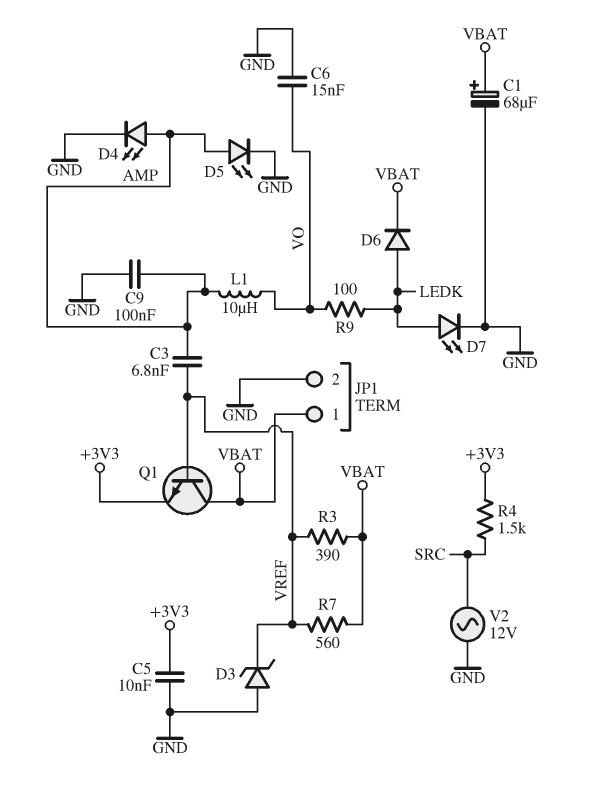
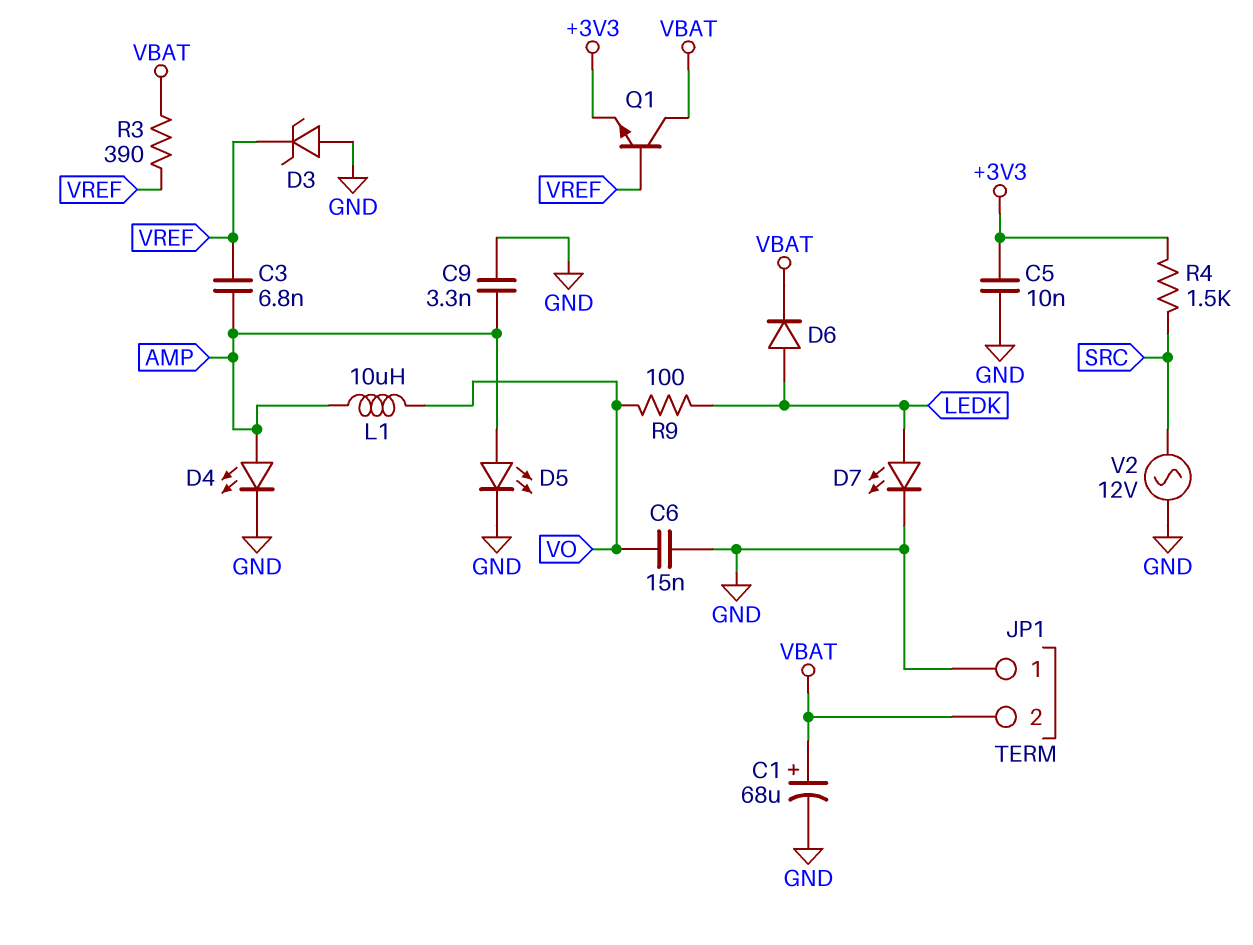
C9: 100nF (AMP, GND) -> 3.3nF (AMP, GND)
JP1 pin 1: VBAT -> GND
JP1 pin 2: GND -> VBAT
R7: 560 (VBAT, VREF) -> none

